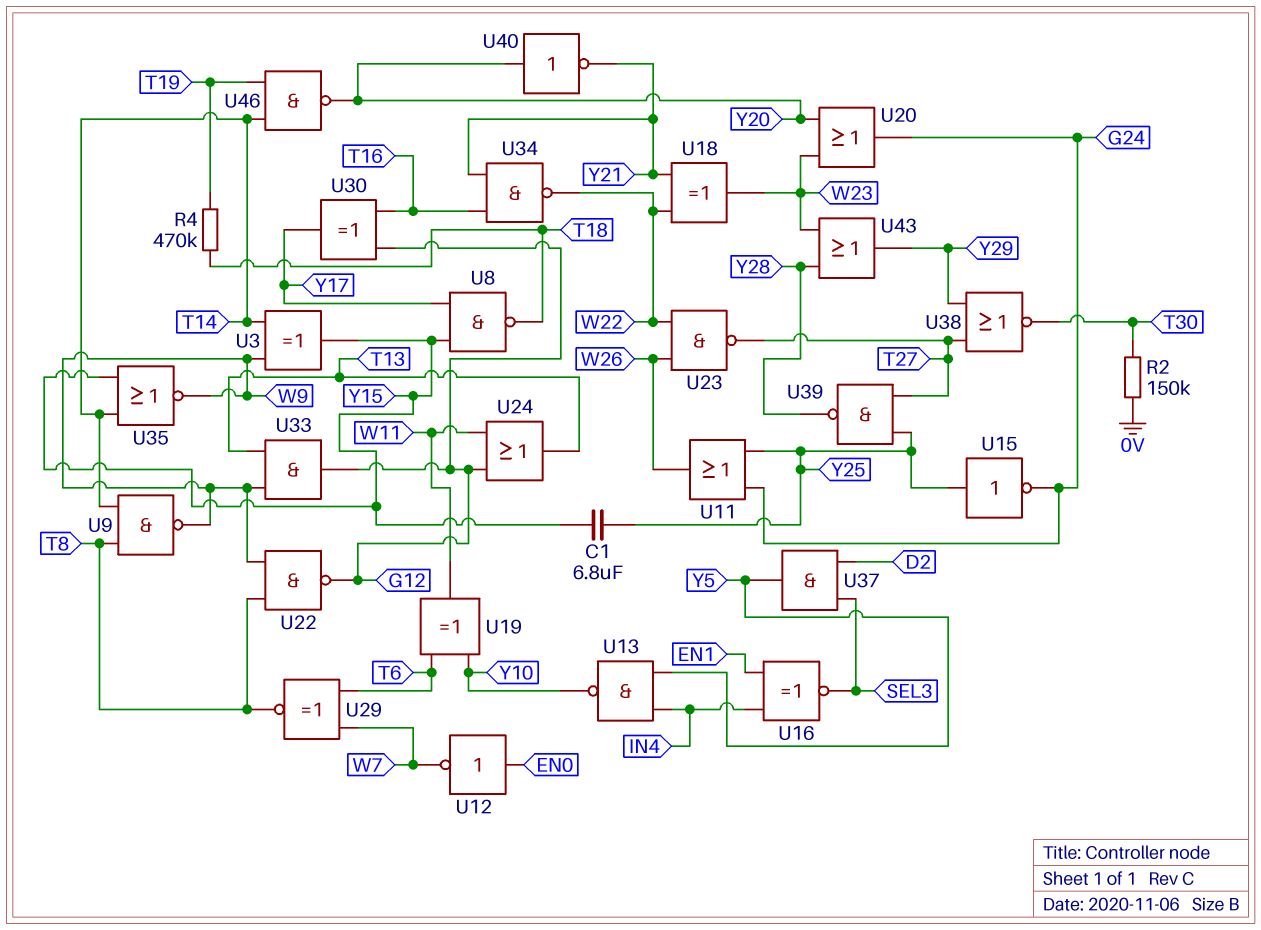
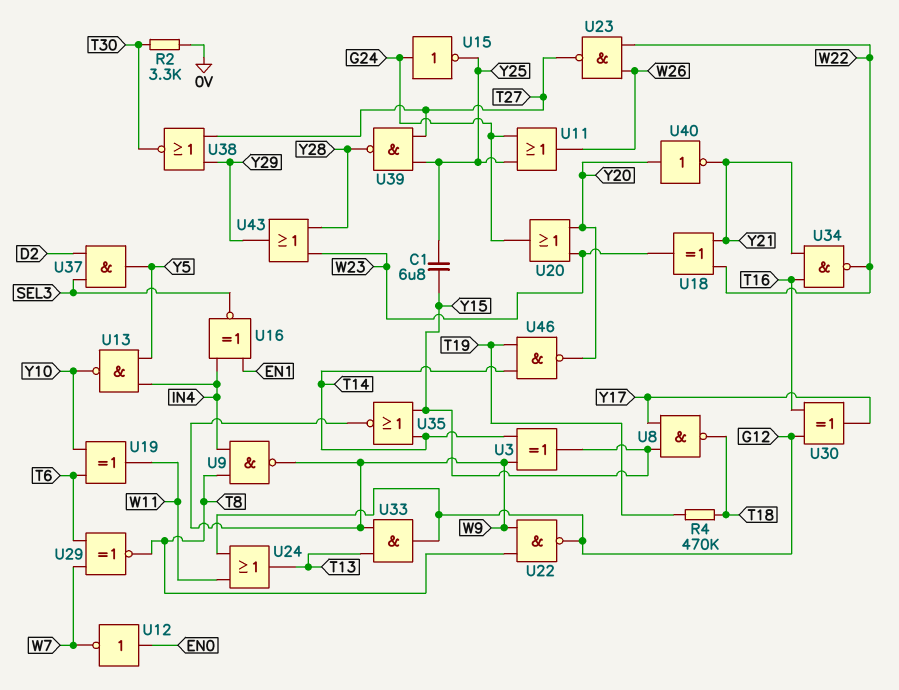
R2: 150k (0V, T30) -> 3.3k (0V, T30)
U9: NAND (in T8, in T14, out W9) -> NAND (in IN4, in T8, out W9)
U15: NOT (in Y25, out G24) -> NOT (in G24, out Y25)

